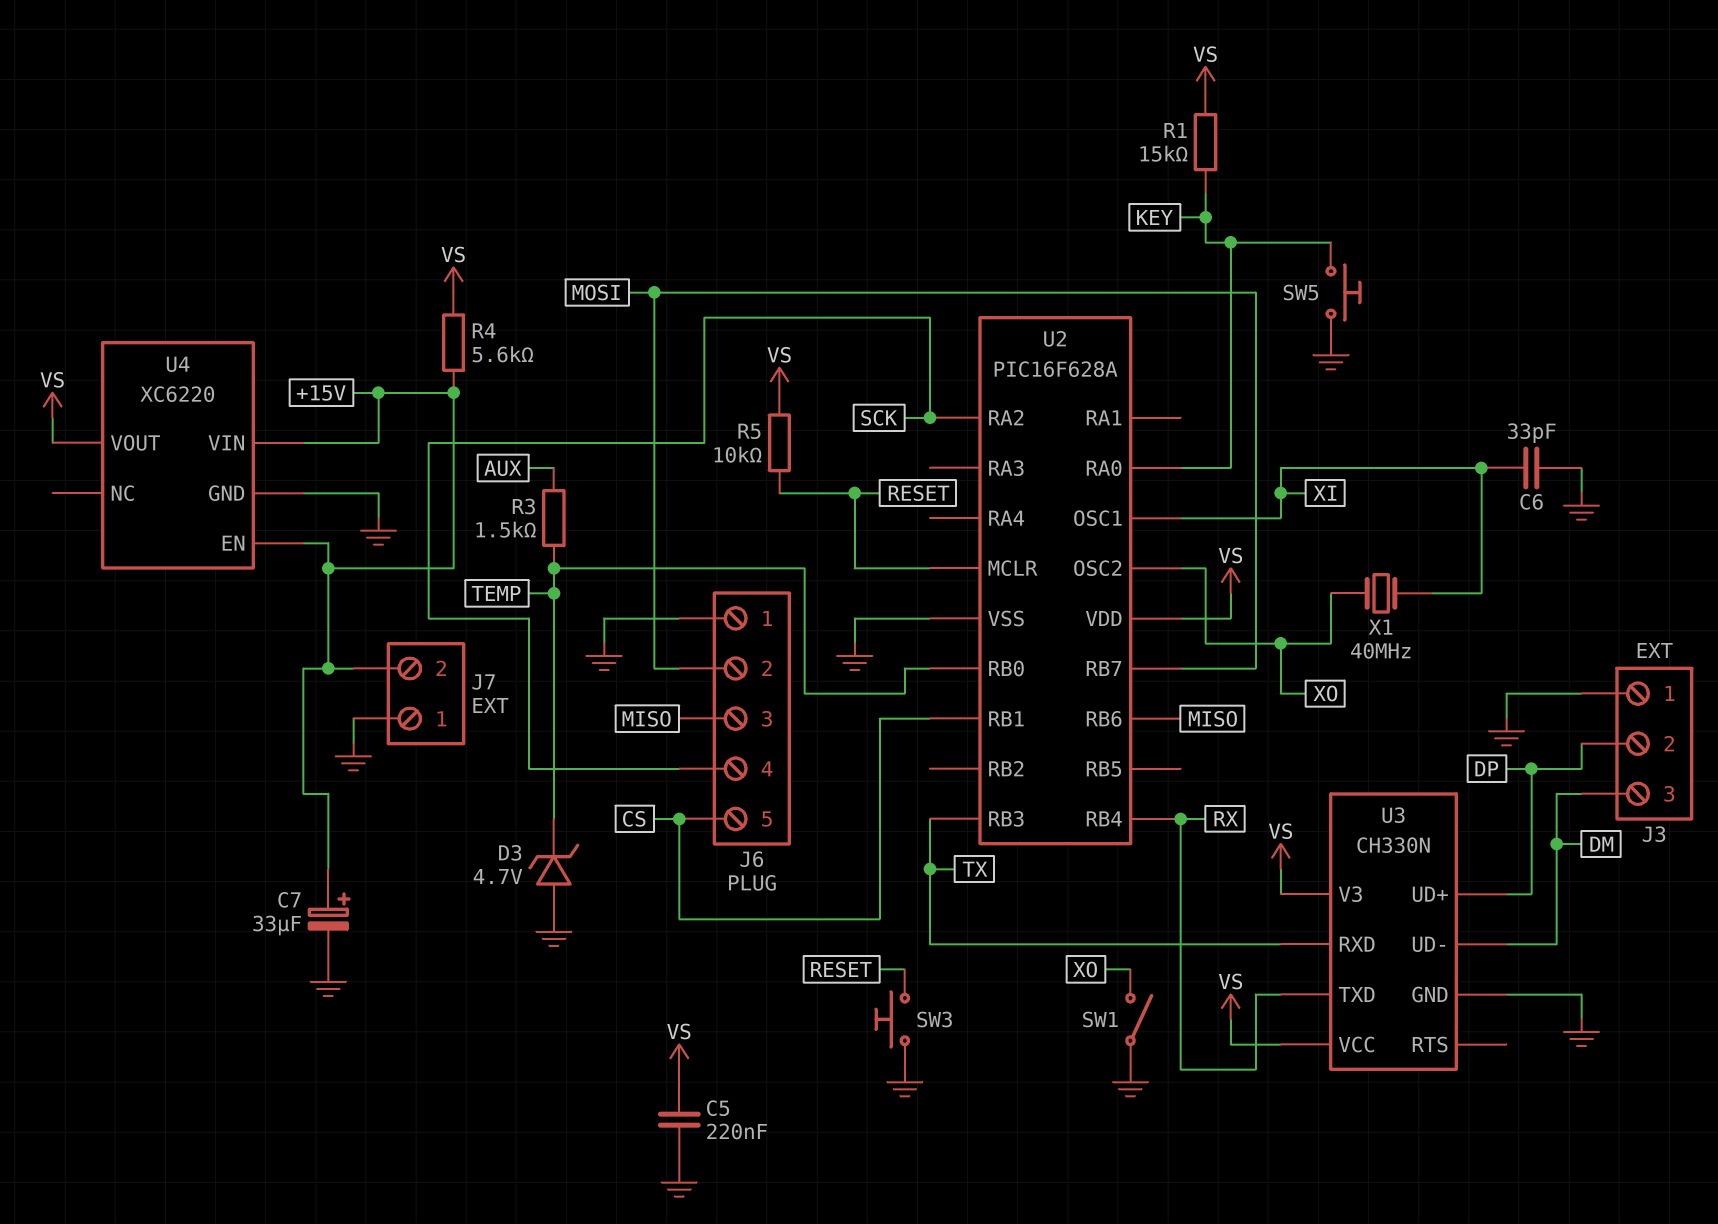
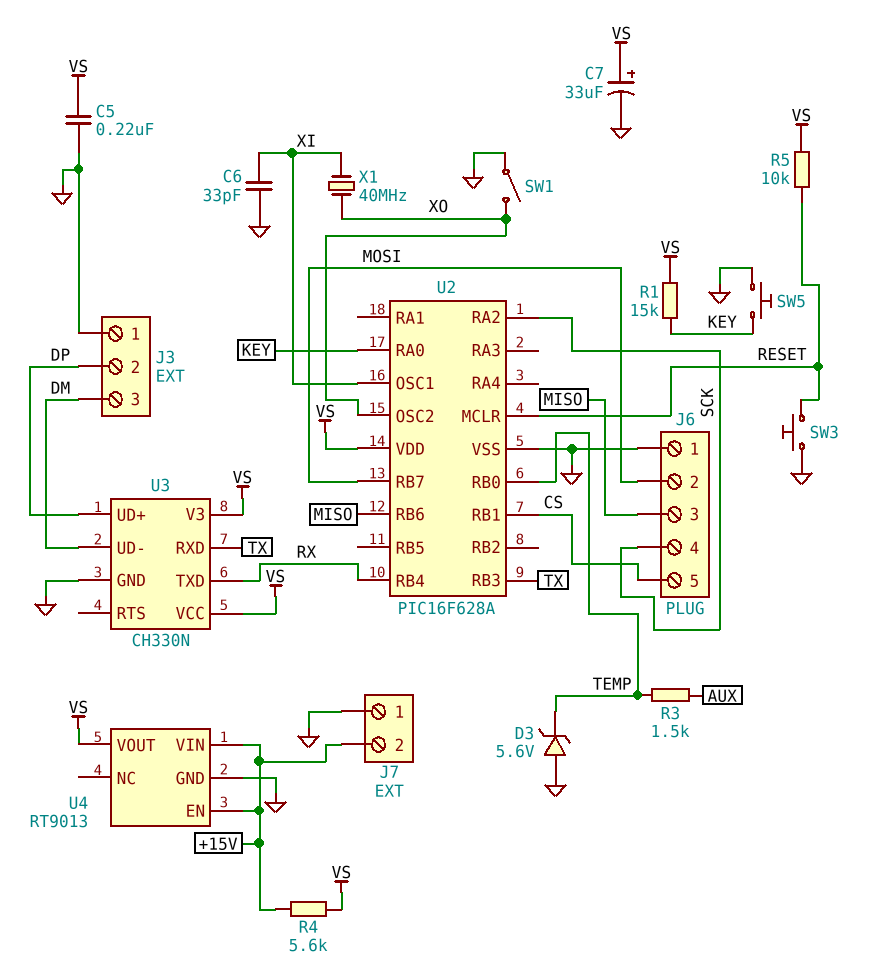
C7: 33uF (plus +15V, minus GND) -> 33uF (plus VS, minus GND)
D3: zener 4.7V (A GND, K TEMP) -> zener 5.6V (A GND, K TEMP)
U4: XC6220 -> RT9013

